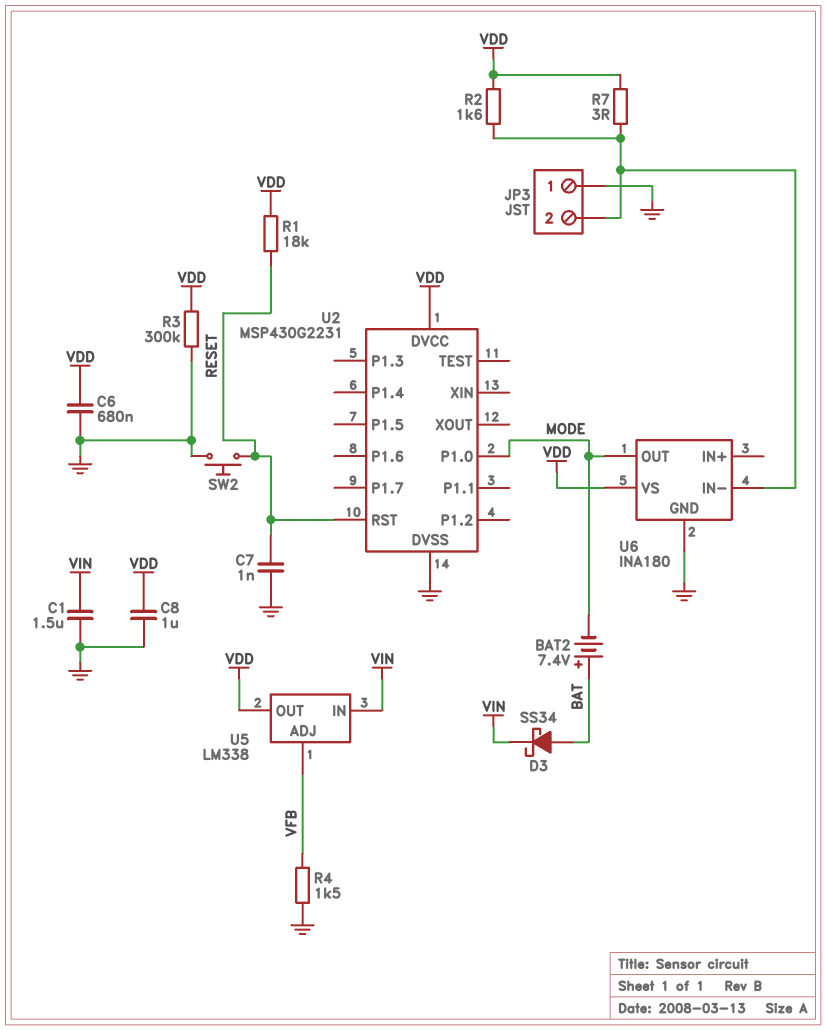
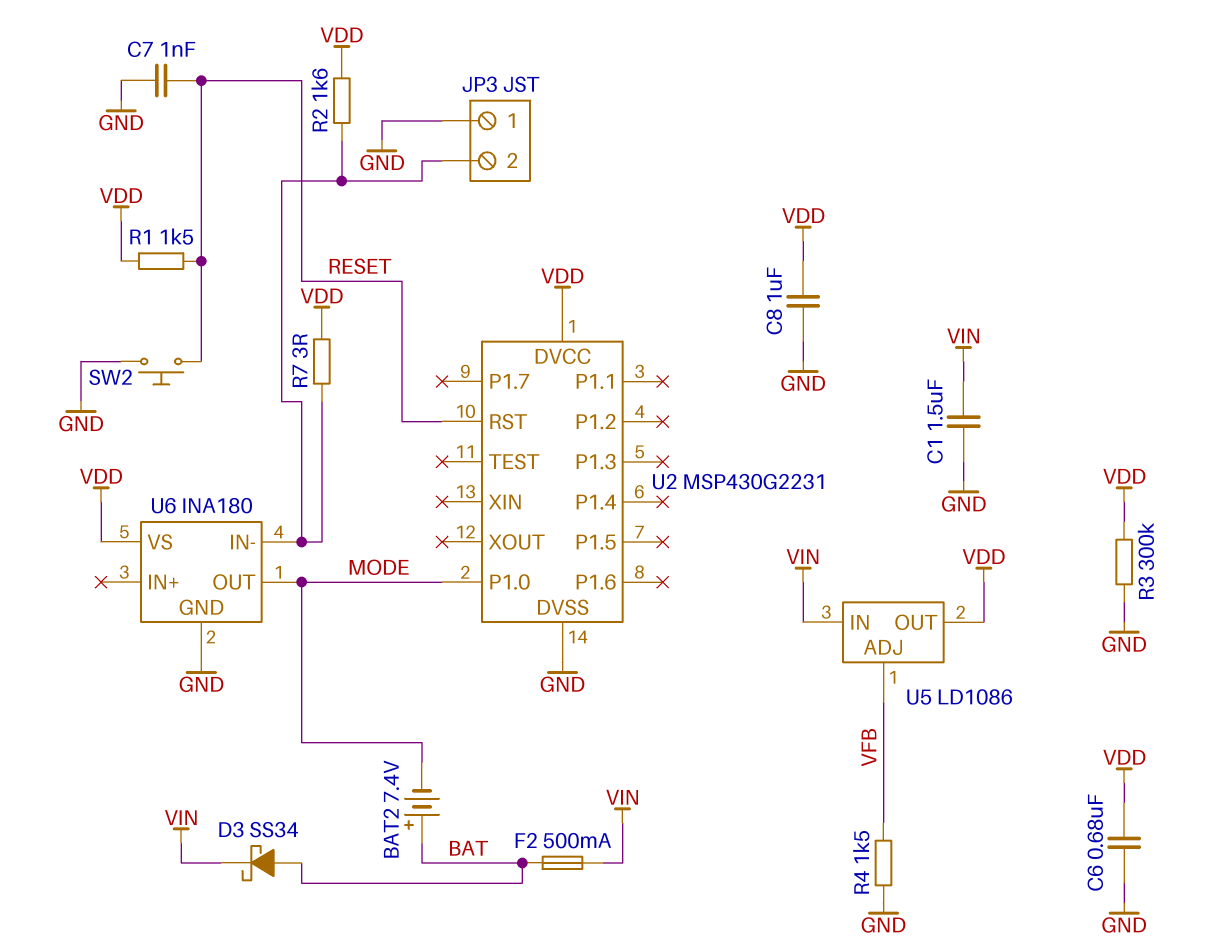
F2: none -> 500mA (BAT, VIN)
R1: 18k (RESET, VDD) -> 1.5k (RESET, VDD)
U5: LM338 -> LD1086

